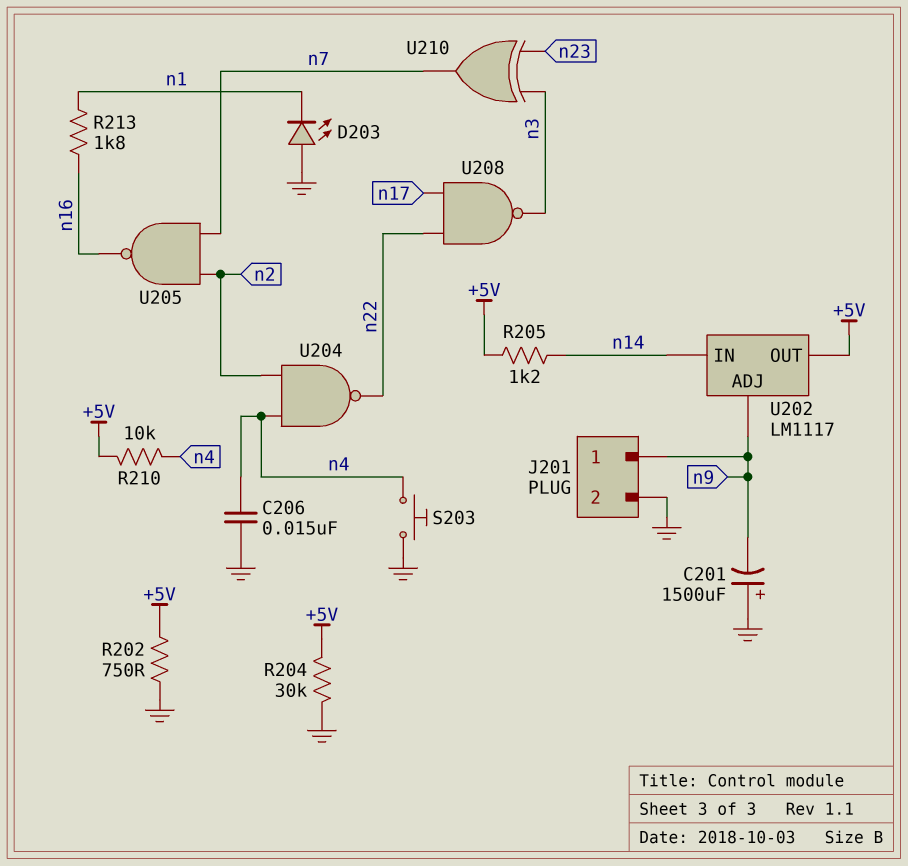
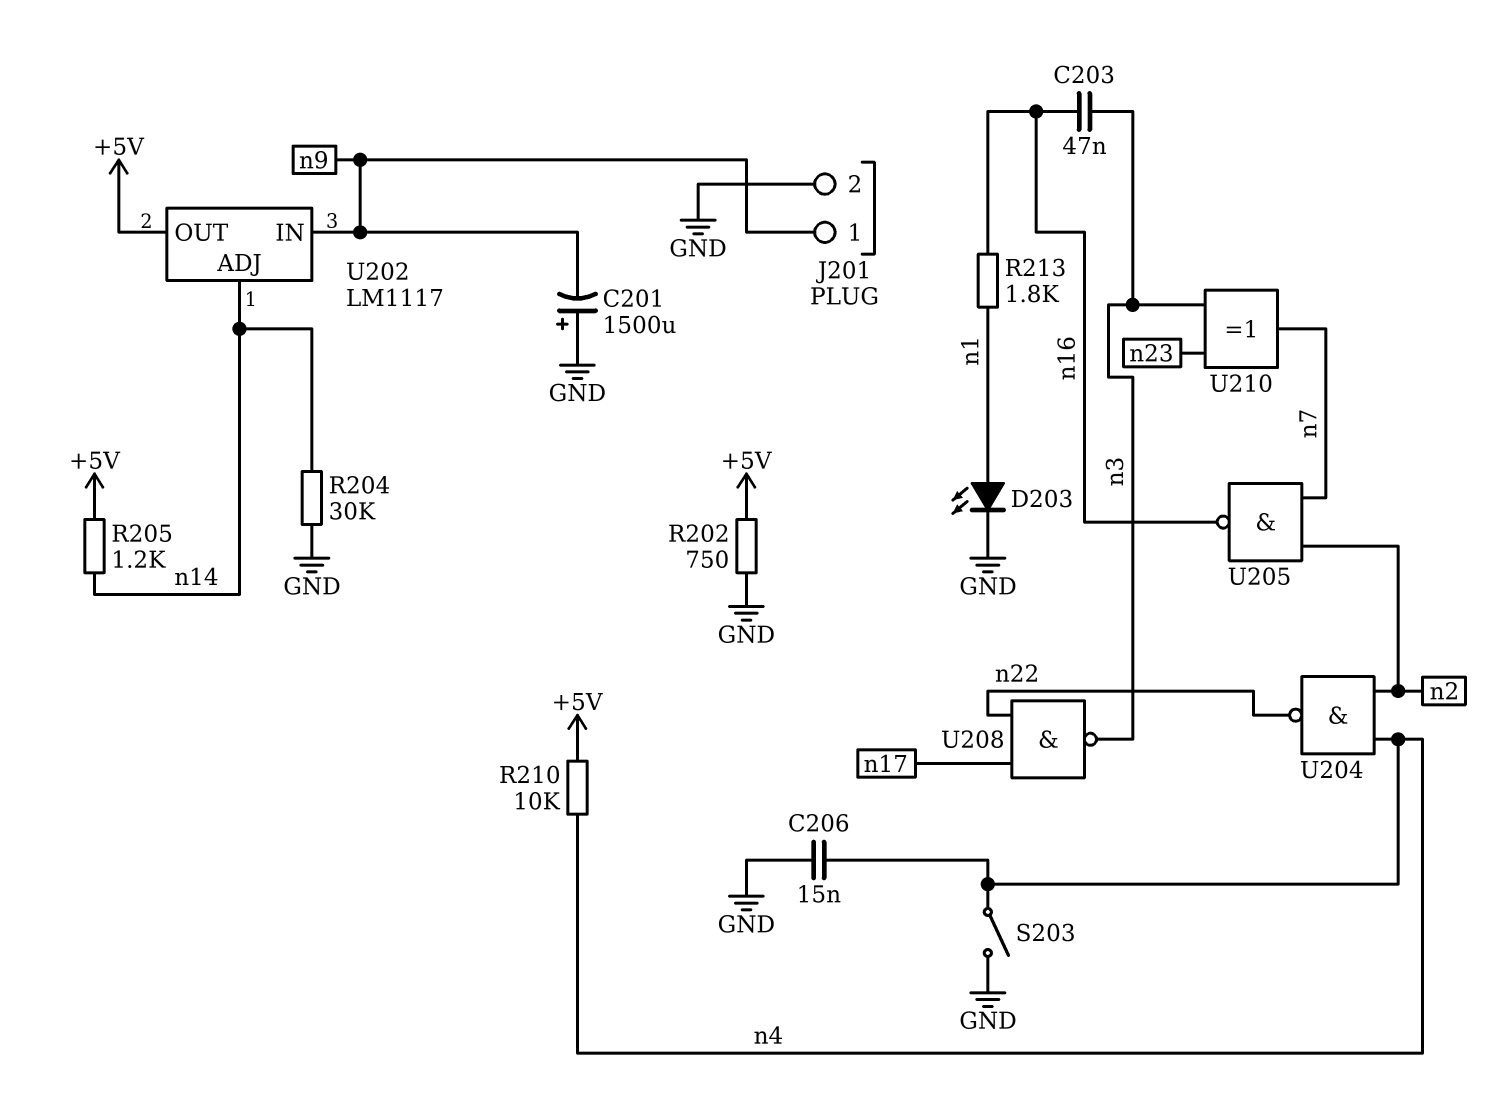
C203: none -> 47nF (n3, n16)
D203: LED (A GND, K n1) -> LED (A n1, K GND)
R204: 30k (+5V, GND) -> 30k (GND, n14)
S203: button (GND, n4) -> switch (GND, n4)
U202 pin ADJ: n9 -> n14
U202 pin IN: n14 -> n9

